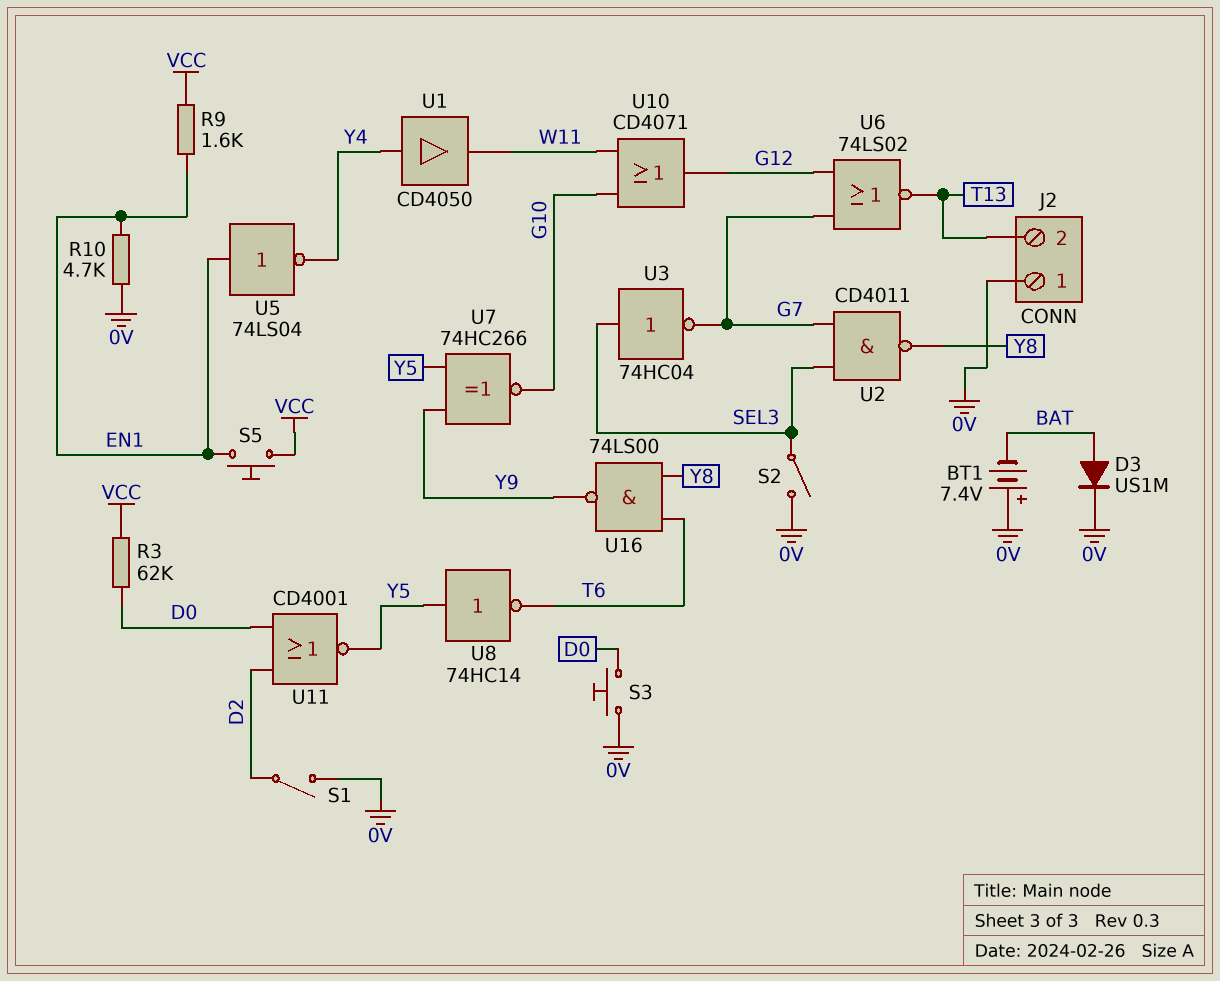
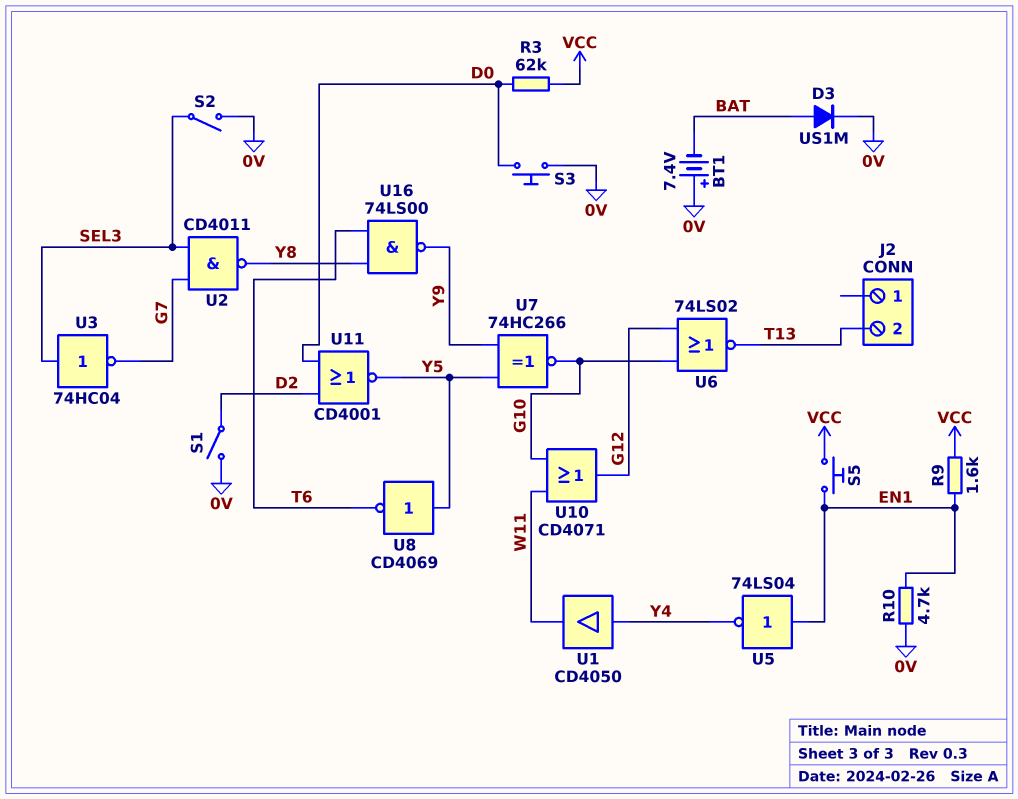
J2 pin 1: 0V -> none
U6: NOR 74LS02 (in G7, in G12, out T13) -> NOR 74LS02 (in G10, in G12, out T13)
U8: NOT 74HC14 (in Y5, out T6) -> NOT CD4069 (in Y5, out T6)

